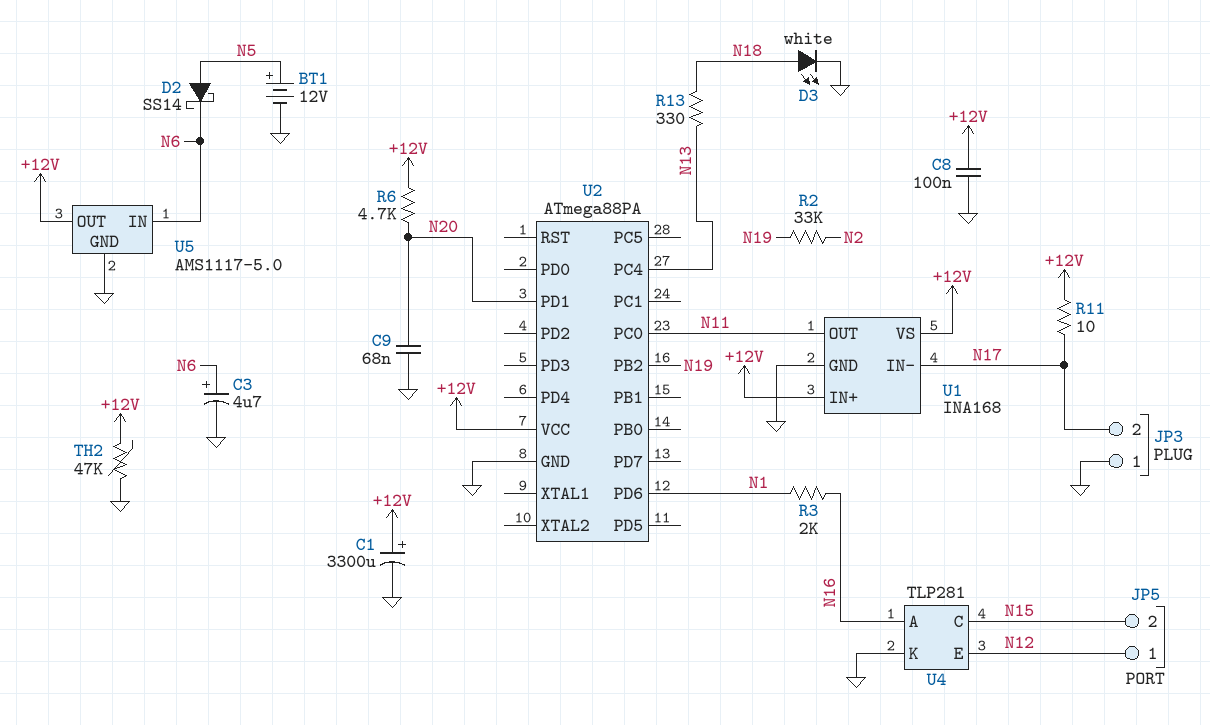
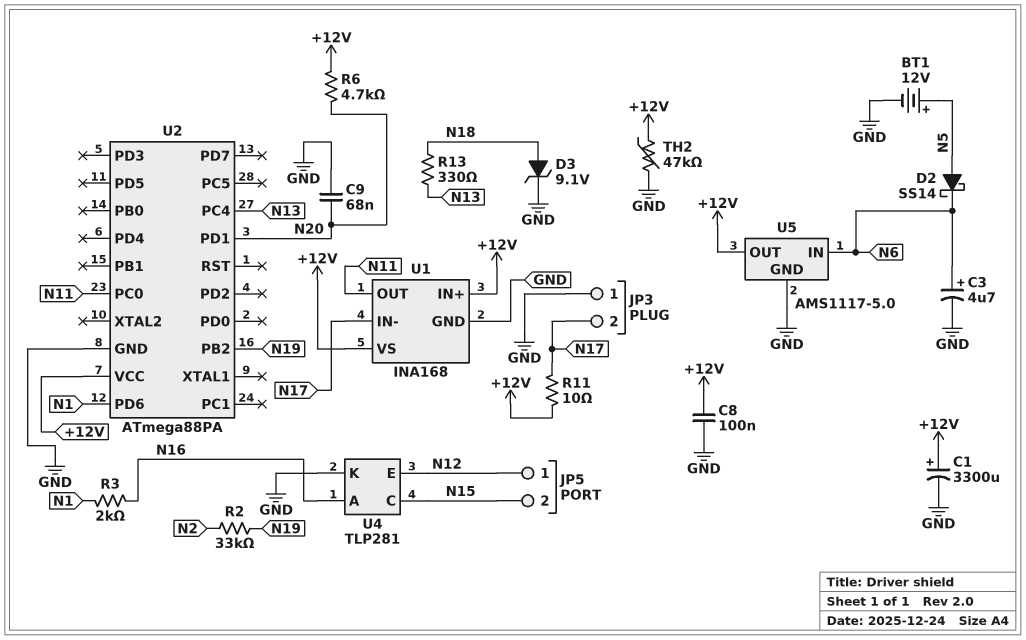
D3: LED white (A N18, K GND) -> zener 9.1V (A N18, K GND)

